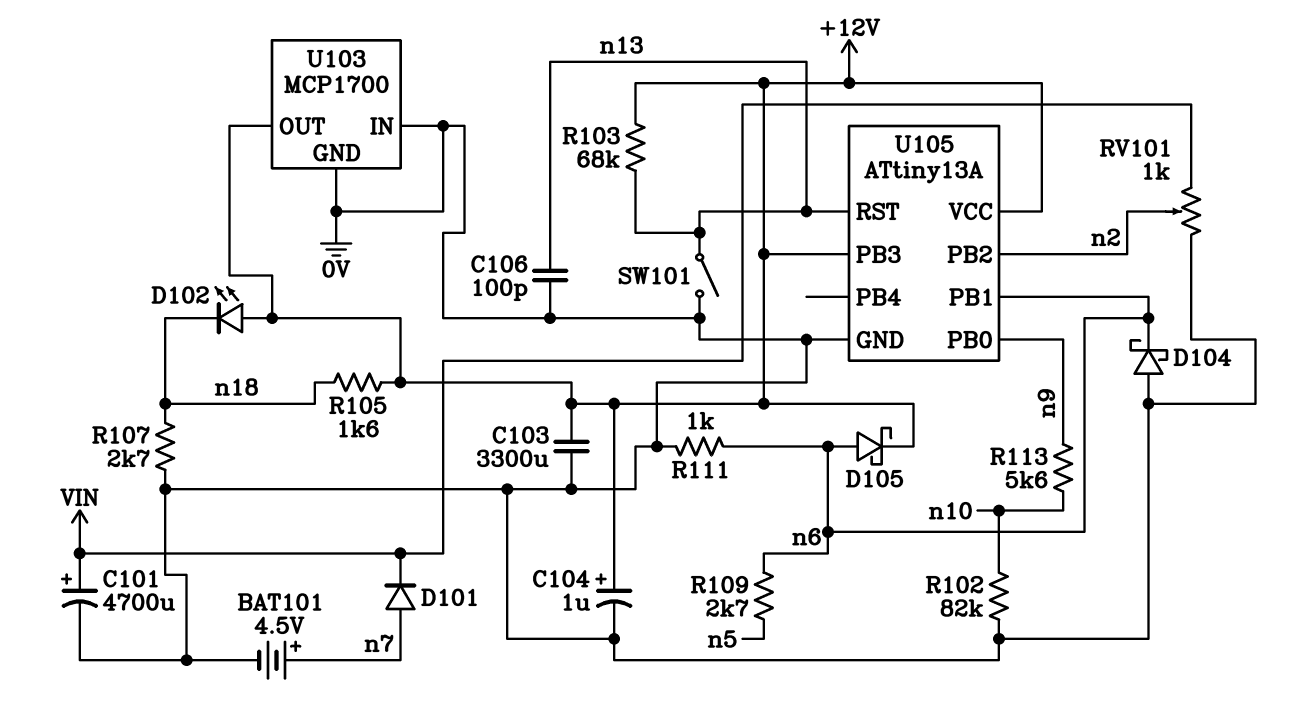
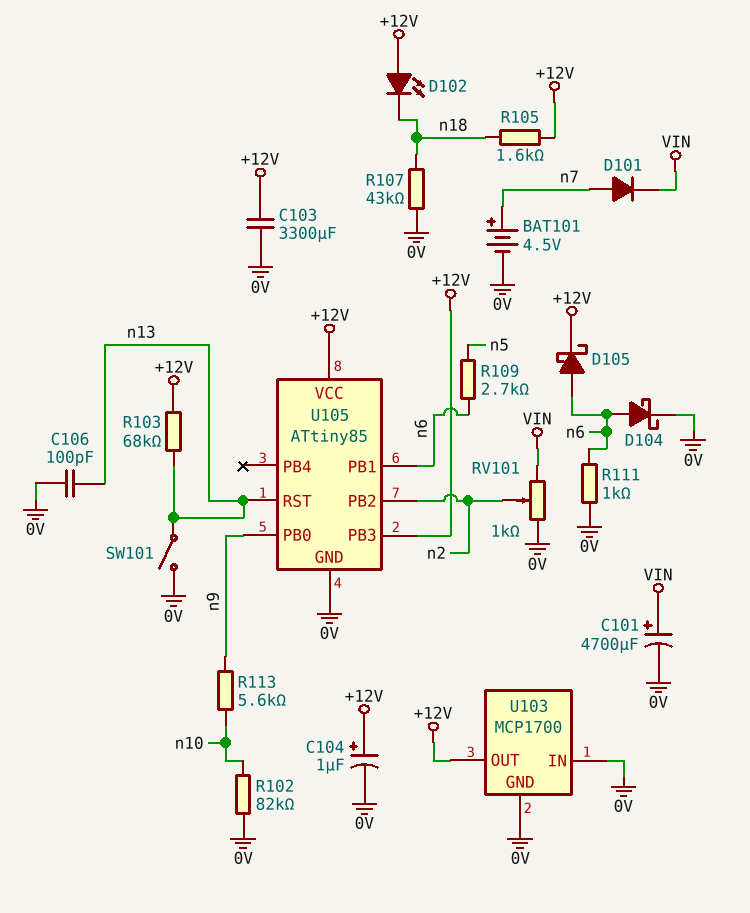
D104: schottky (A 0V, K n6) -> schottky (A n6, K 0V)
R107: 2.7k (0V, n18) -> 43k (0V, n18)
U105: ATtiny13A -> ATtiny85

